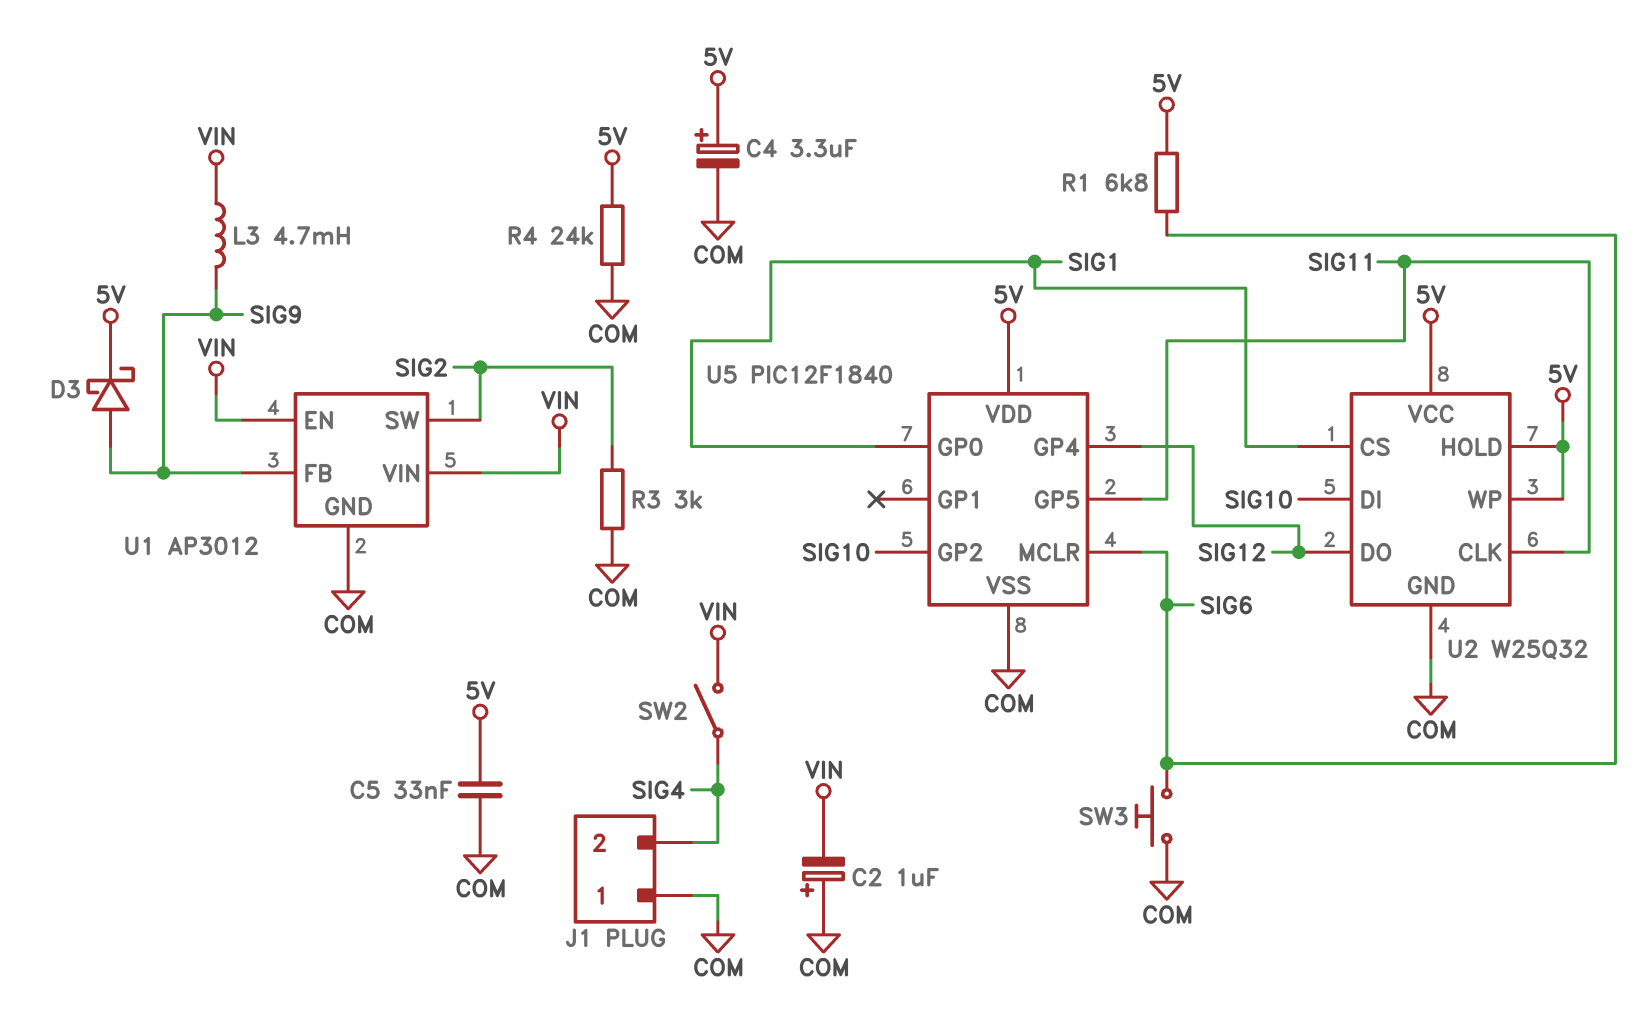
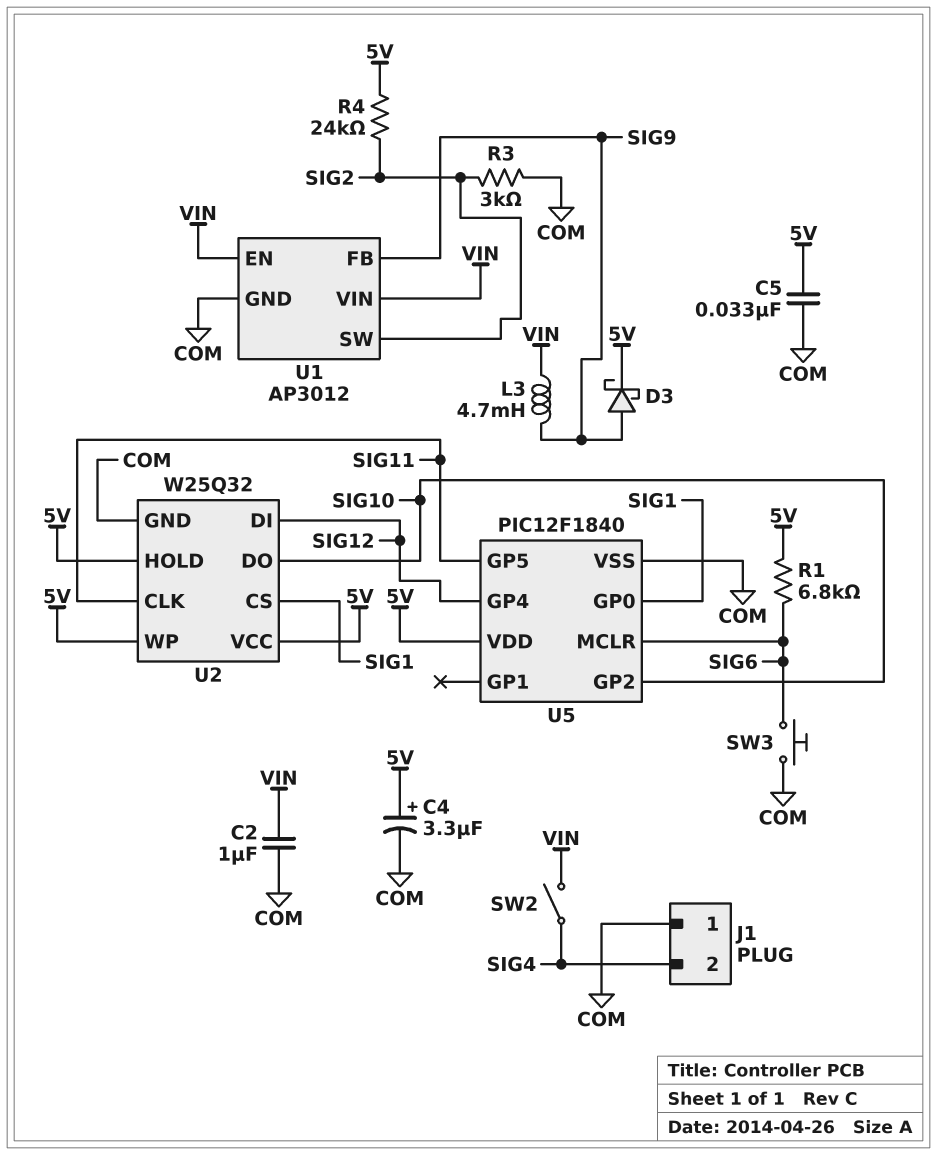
C2: 1uF (plus COM, minus VIN) -> 1uF (COM, VIN)
R4: 24k (5V, COM) -> 24k (5V, SIG2)
U2 pin DI: SIG10 -> SIG12
U2 pin DO: SIG12 -> SIG10

